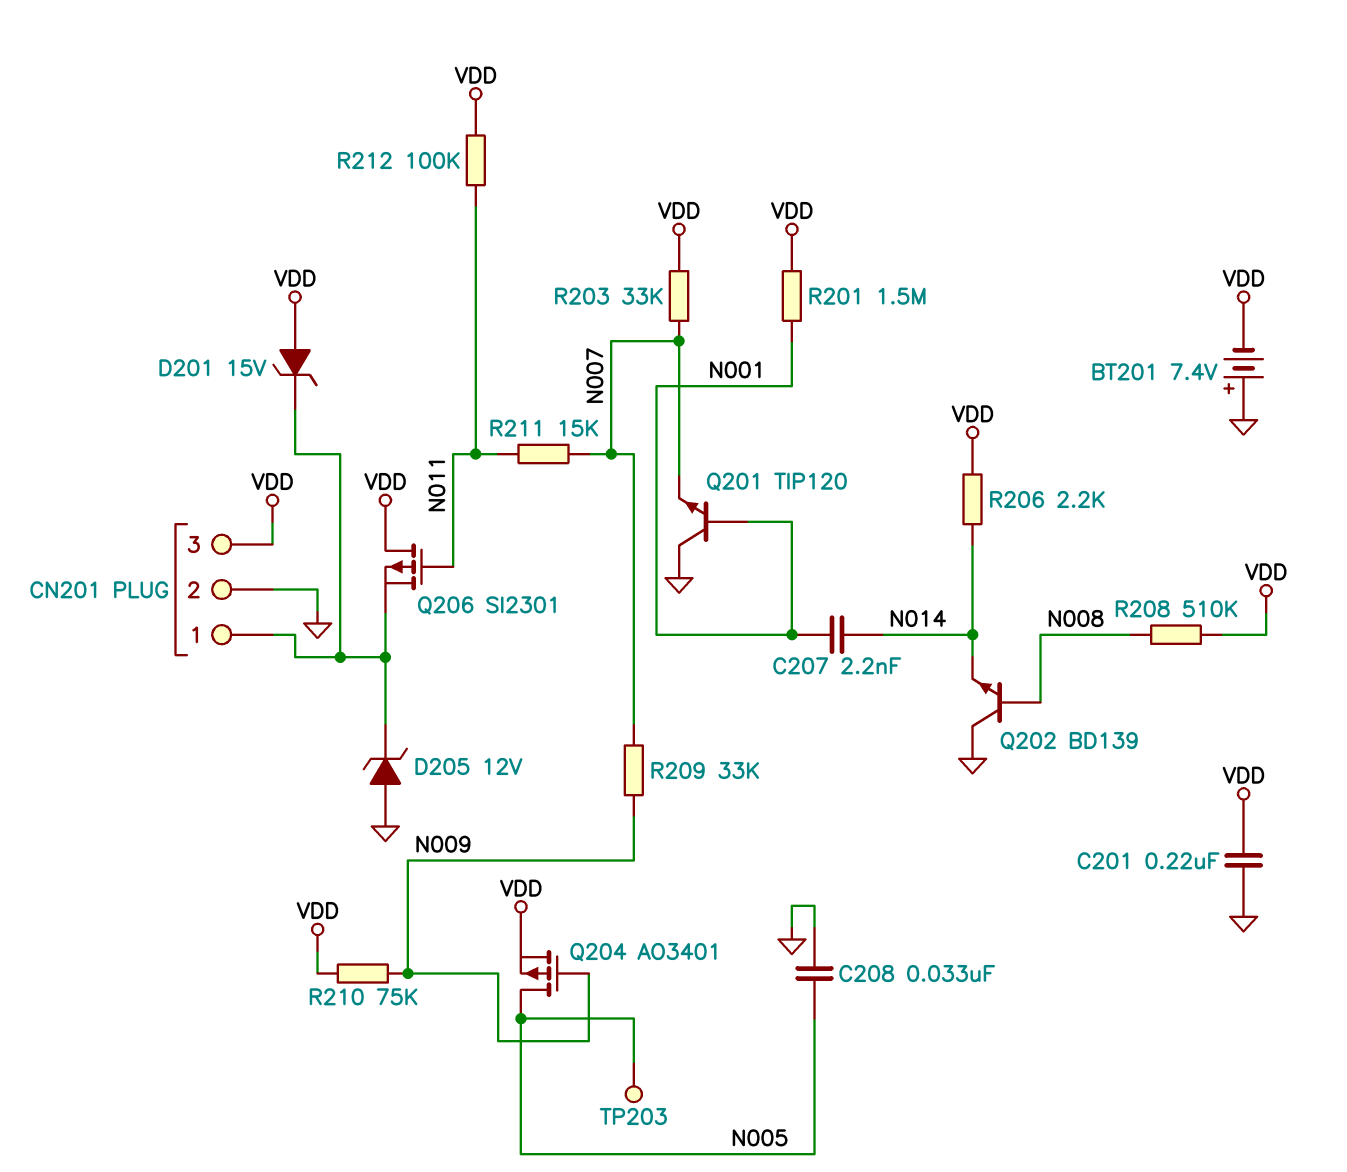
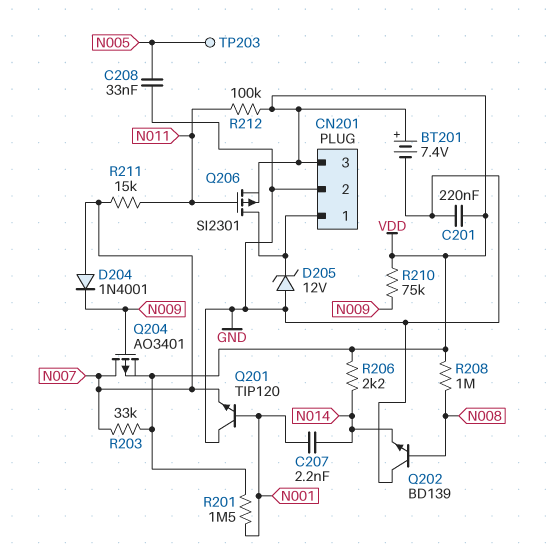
BT201: 7.4V (plus GND, minus VDD) -> 7.4V (plus VDD, minus GND)
D201: zener 15V (A VDD, K CN201/1) -> none
D204: none -> diode 1N4001 (A N007, K N009)
Q204: PMOS AO3401 (G N009, D N005, S VDD) -> PMOS AO3401 (G N009, D N007, S VDD)
Q206: PMOS SI2301 (G N011, D VDD, S CN201/1) -> PMOS SI2301 (G N011, D CN201/1, S VDD)
R208: 510k (N008, VDD) -> 1M (N008, VDD)
R209: 33k (N007, N009) -> none

